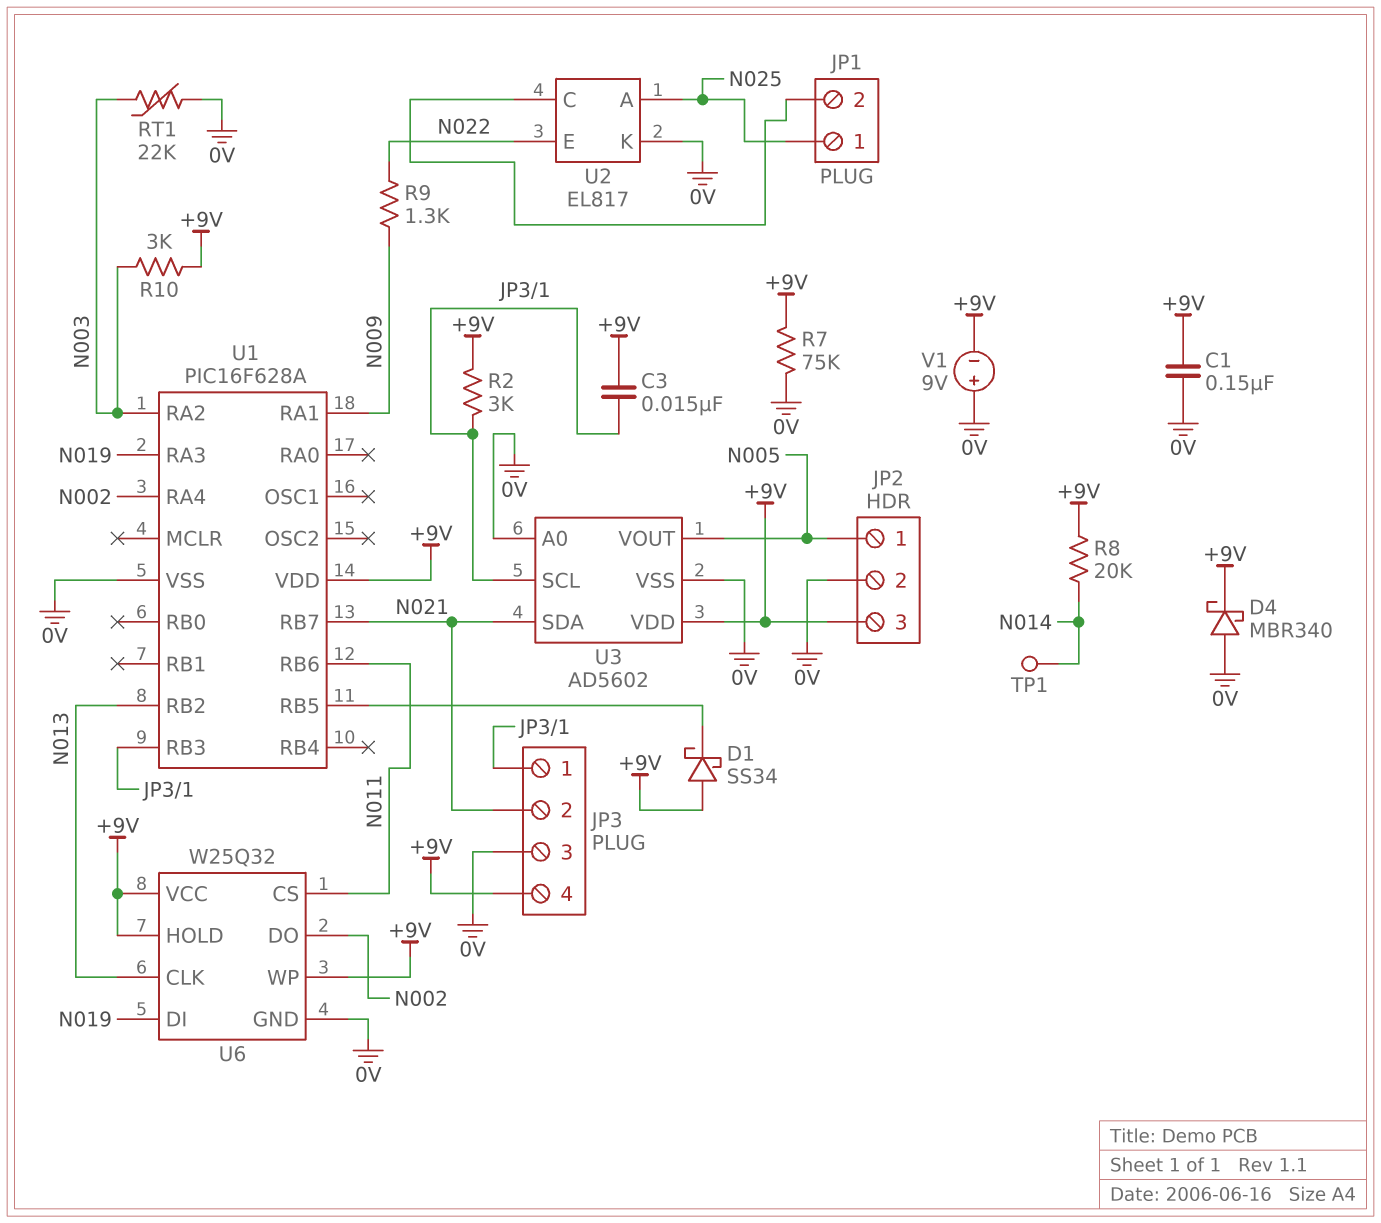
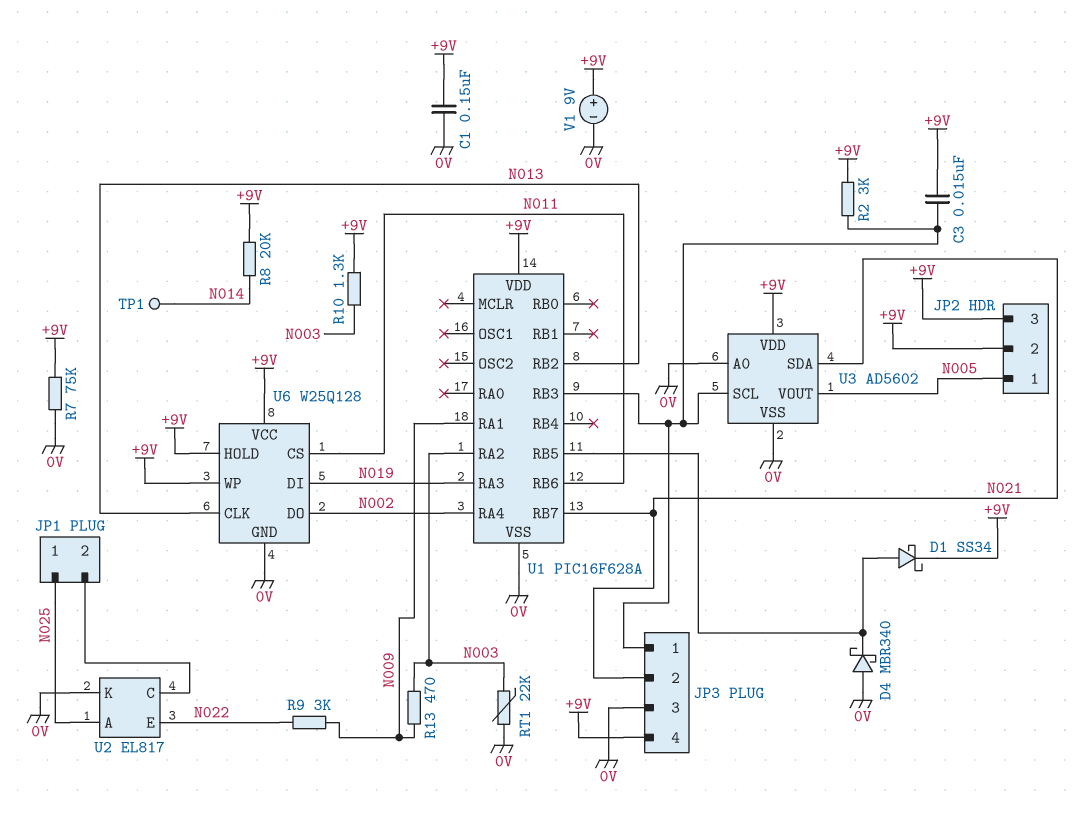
D1: schottky SS34 (A +9V, K U1/RB5) -> schottky SS34 (A U1/RB5, K +9V)
D4: schottky MBR340 (A 0V, K +9V) -> schottky MBR340 (A 0V, K U1/RB5)
JP2 pin 2: 0V -> +9V
R9: 1.3k (N009, N022) -> 3k (N009, N022)
R10: 3k (+9V, N003) -> 1.3k (+9V, N003)
R13: none -> 470 (N003, N009)
U6: W25Q32 -> W25Q128
V1: 9V (plus 0V, minus +9V) -> 9V (plus +9V, minus 0V)

